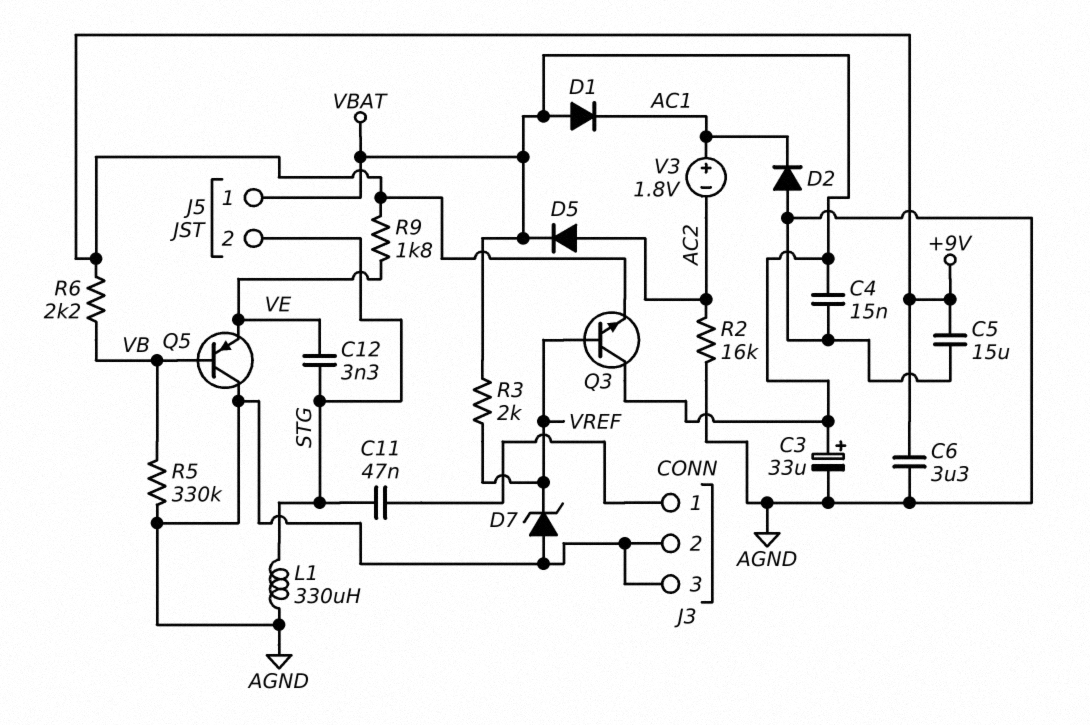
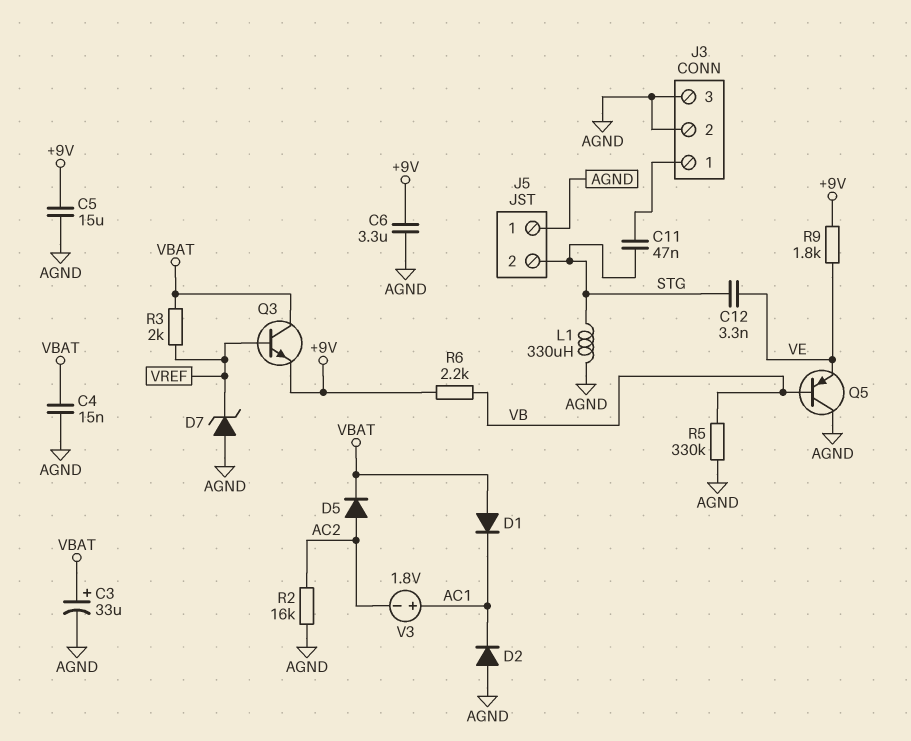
J5 pin 1: VBAT -> AGND

